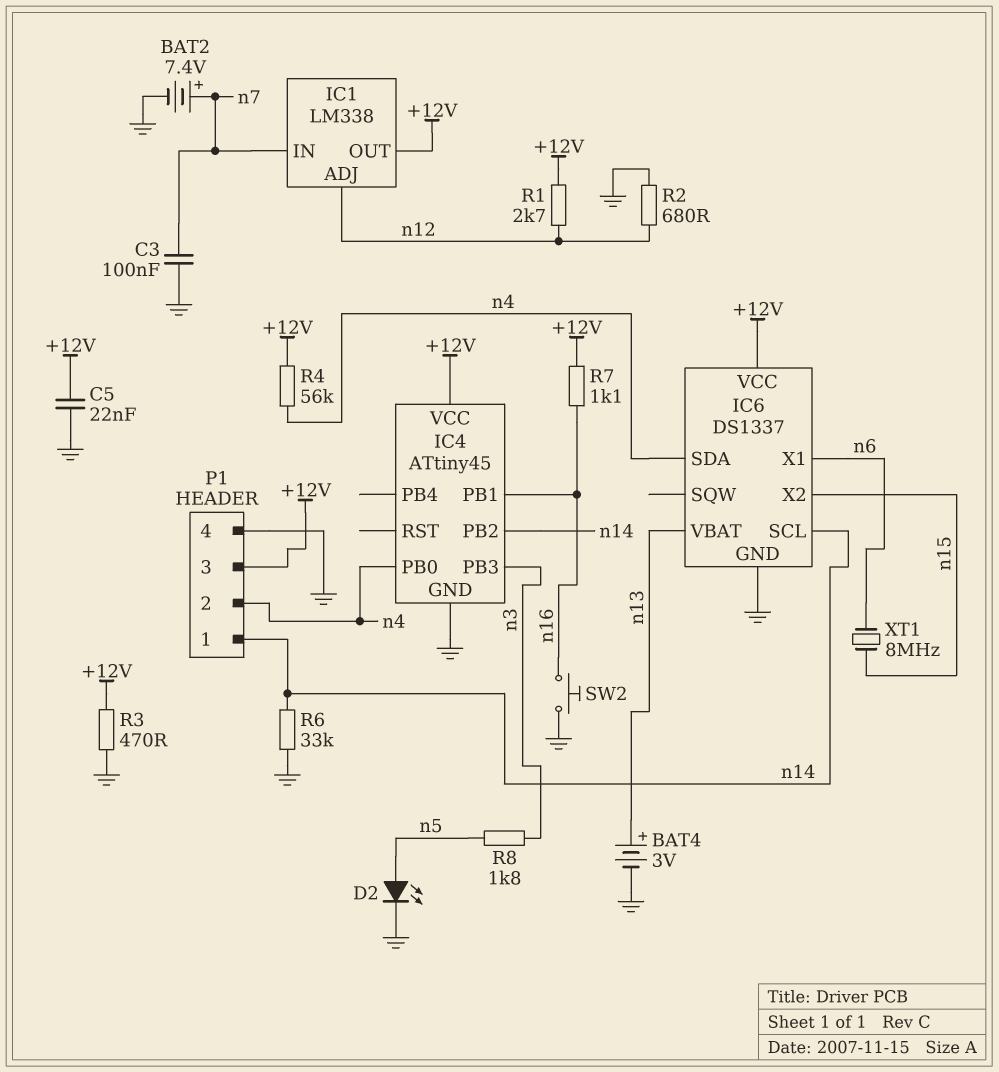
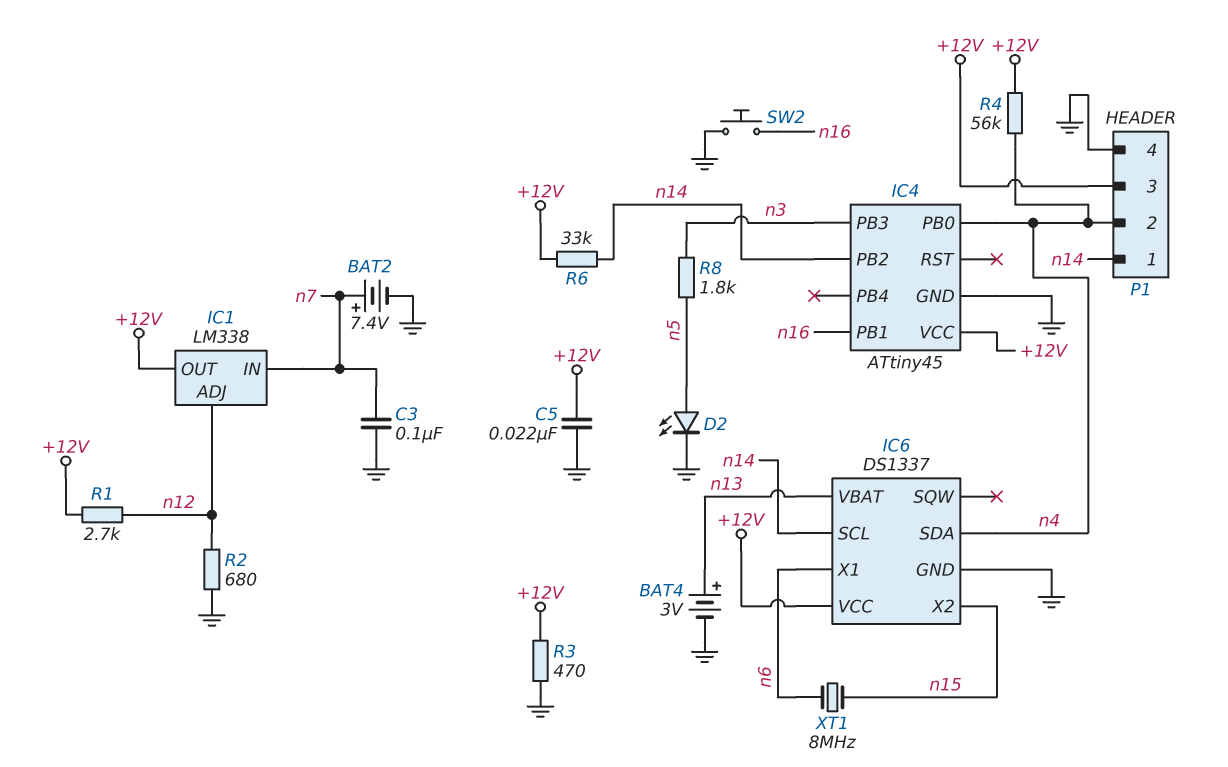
R6: 33k (GND, n14) -> 33k (+12V, n14)
R7: 1.1k (+12V, n16) -> none

